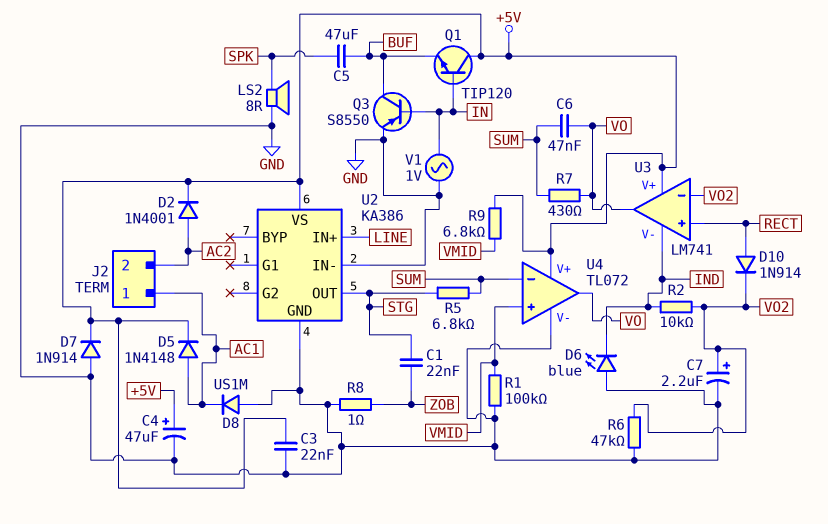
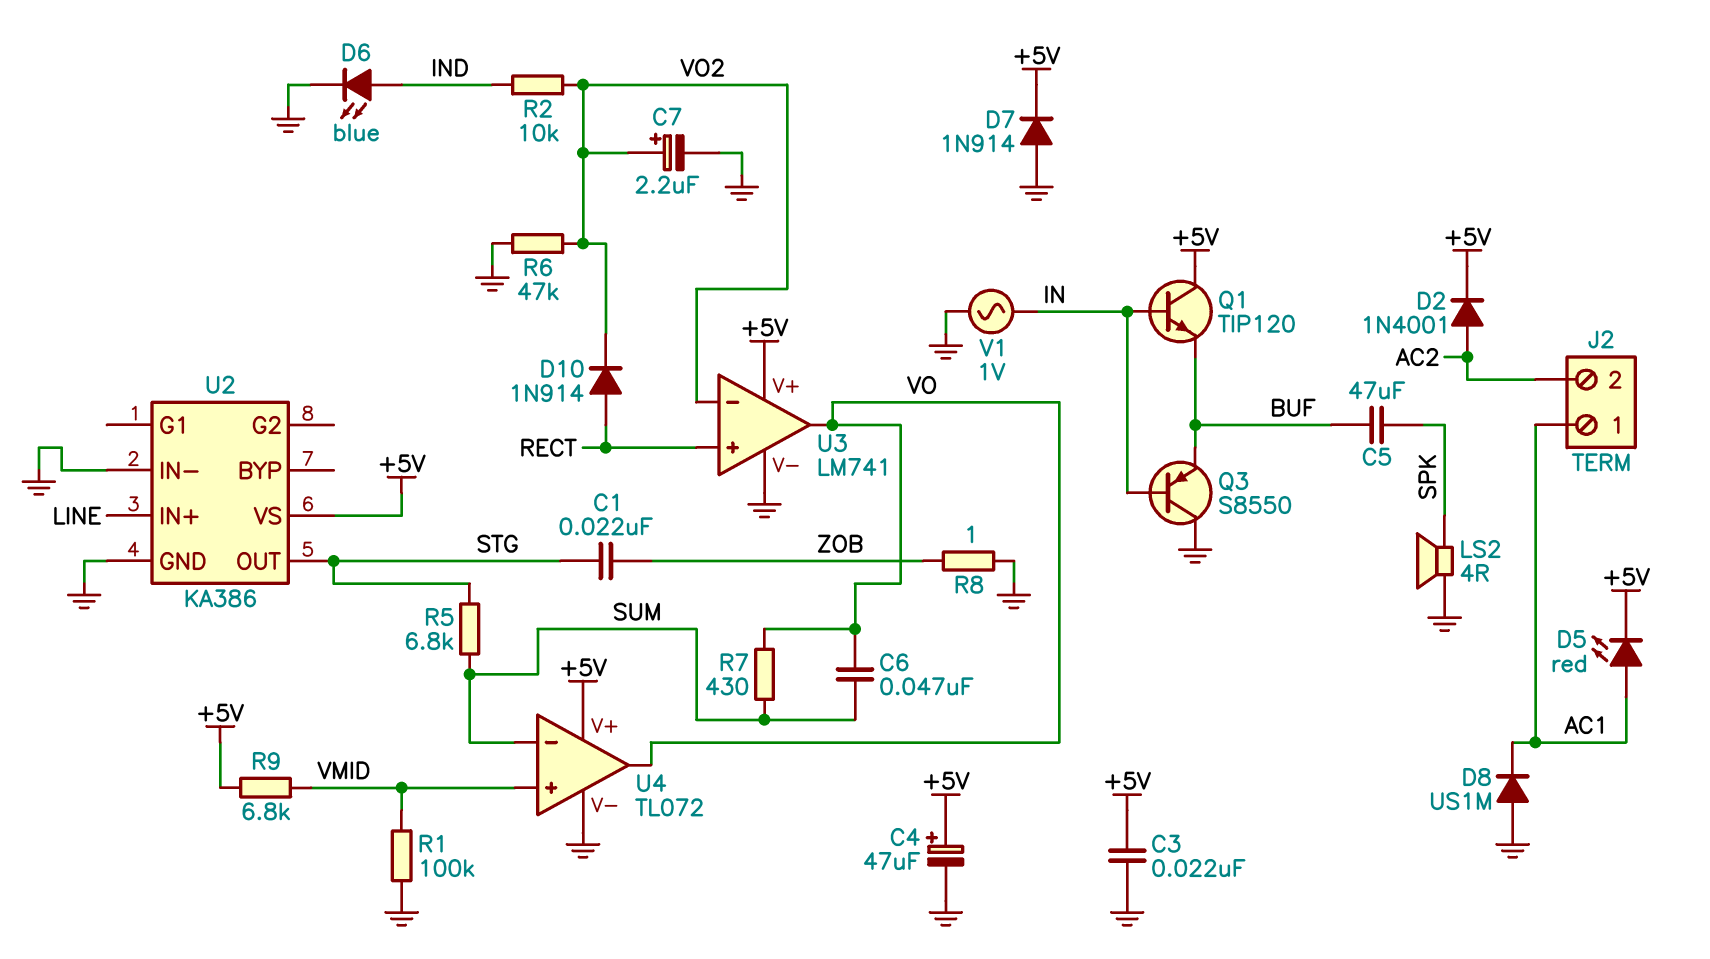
D5: diode 1N4148 (A AC1, K +5V) -> LED red (A AC1, K +5V)
D6: LED blue (A GND, K IND) -> LED blue (A IND, K GND)
LS2: speaker 8R (GND, SPK) -> speaker 4R (GND, SPK)
Q3: PNP S8550 (B IN, C BUF, E GND) -> PNP S8550 (B IN, C GND, E BUF)
U3 pin V-: IND -> GND

